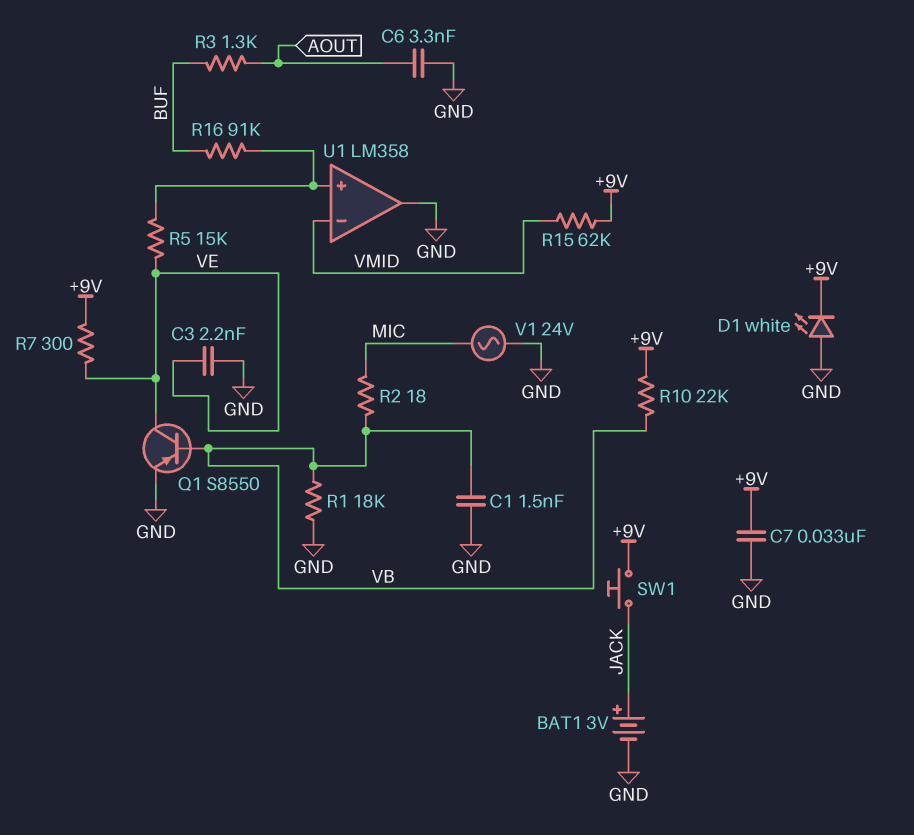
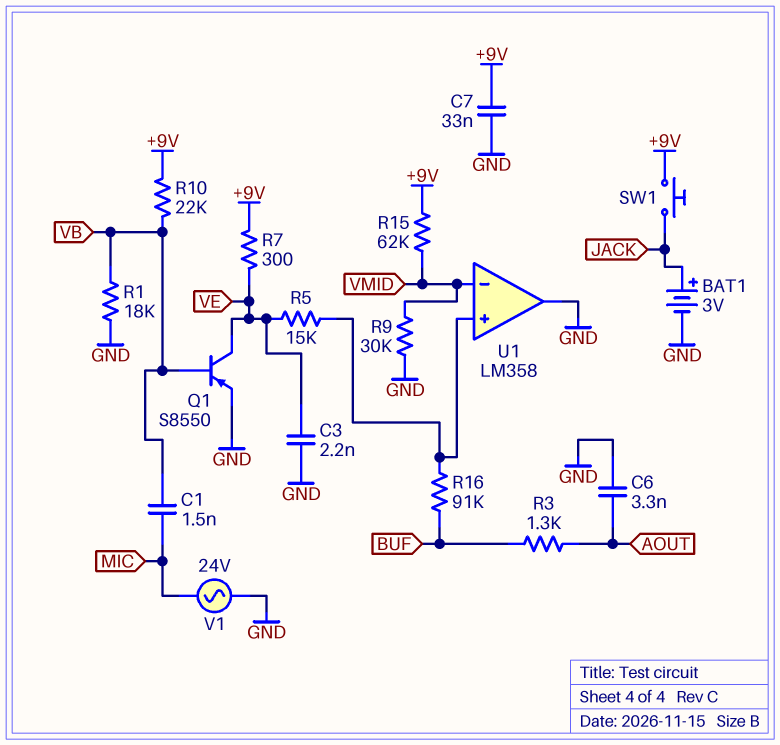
C1: 1.5nF (GND, VB) -> 1.5nF (MIC, VB)
D1: LED white (A GND, K +9V) -> none
R2: 18 (MIC, VB) -> none
R9: none -> 30k (GND, VMID)

